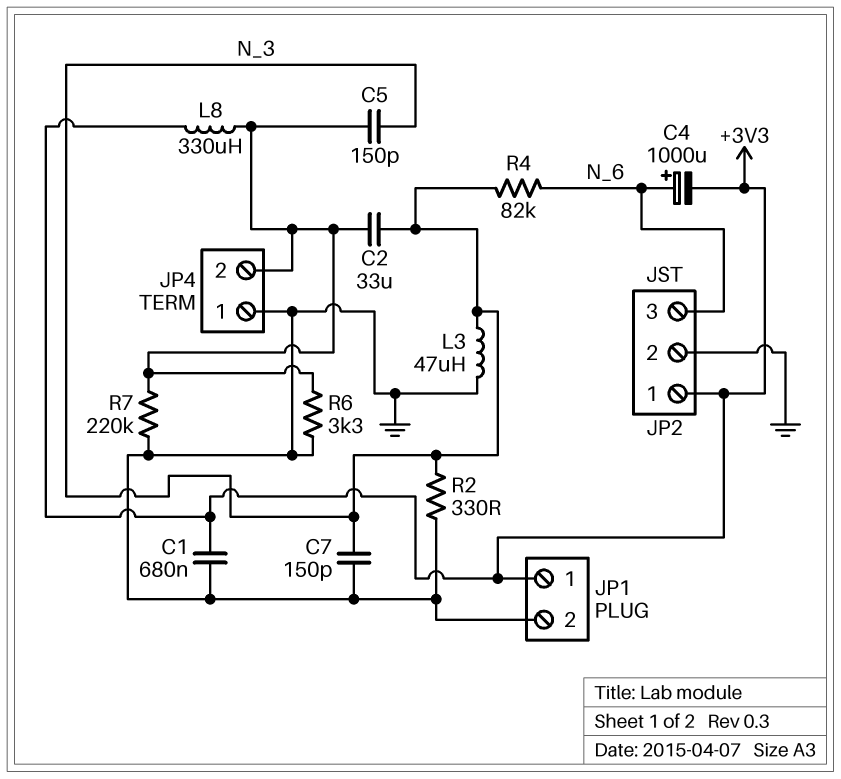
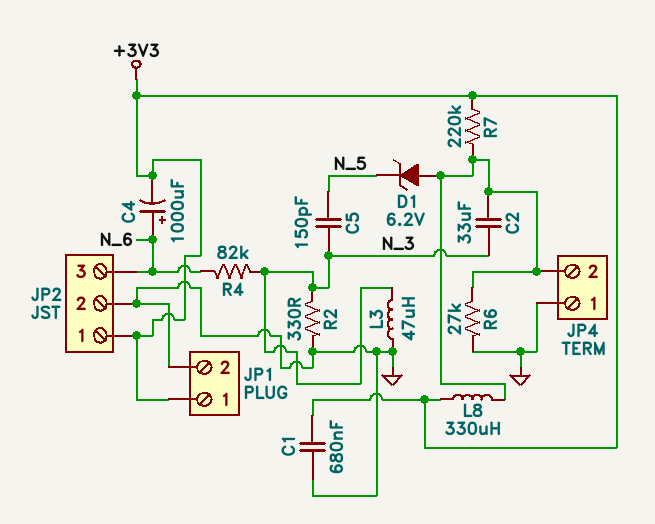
C5: 150pF (JP4/2, N_3) -> 150pF (N_3, N_5)
C7: 150pF (GND, N_3) -> none
D1: none -> zener 6.2V (A JP4/2, K N_5)
R6: 3.3k (GND, JP4/2) -> 27k (GND, JP4/2)
R7: 220k (GND, JP4/2) -> 220k (+3V3, JP4/2)

